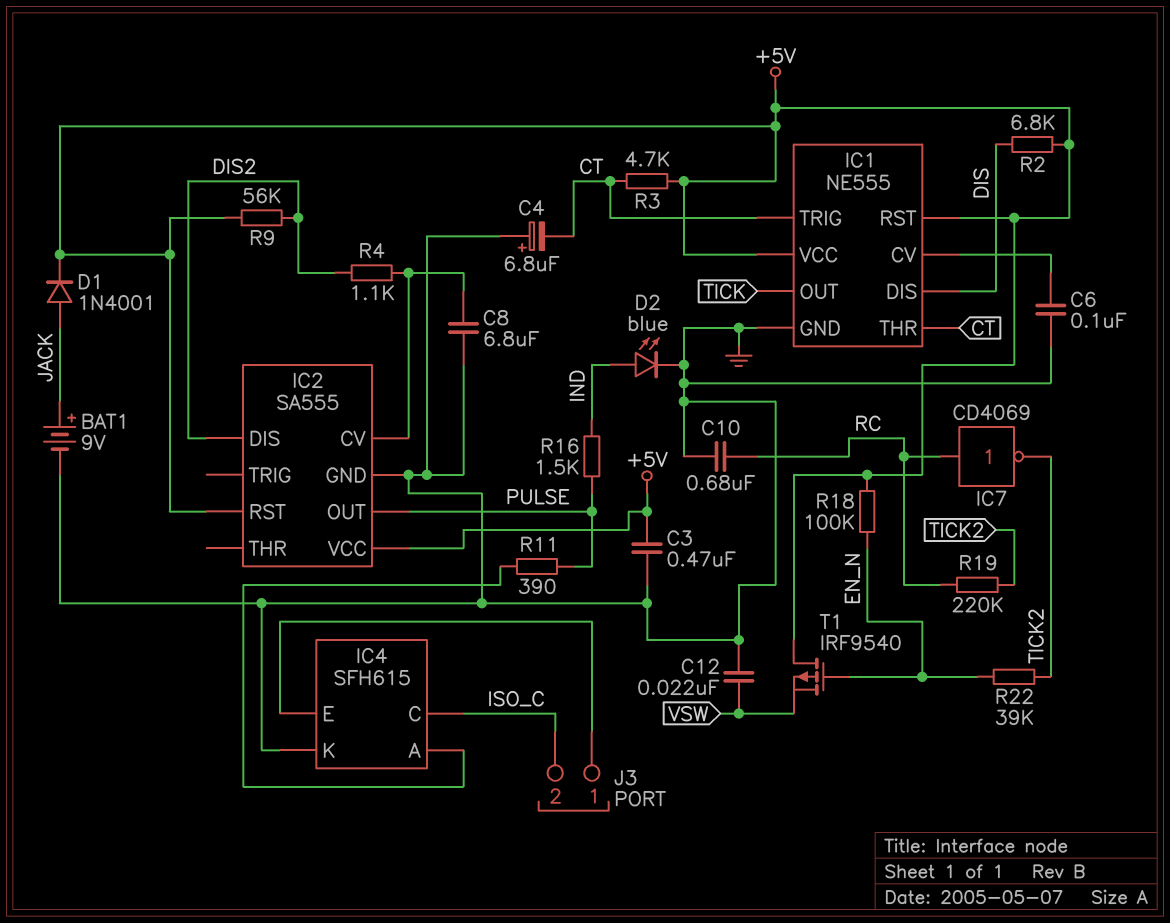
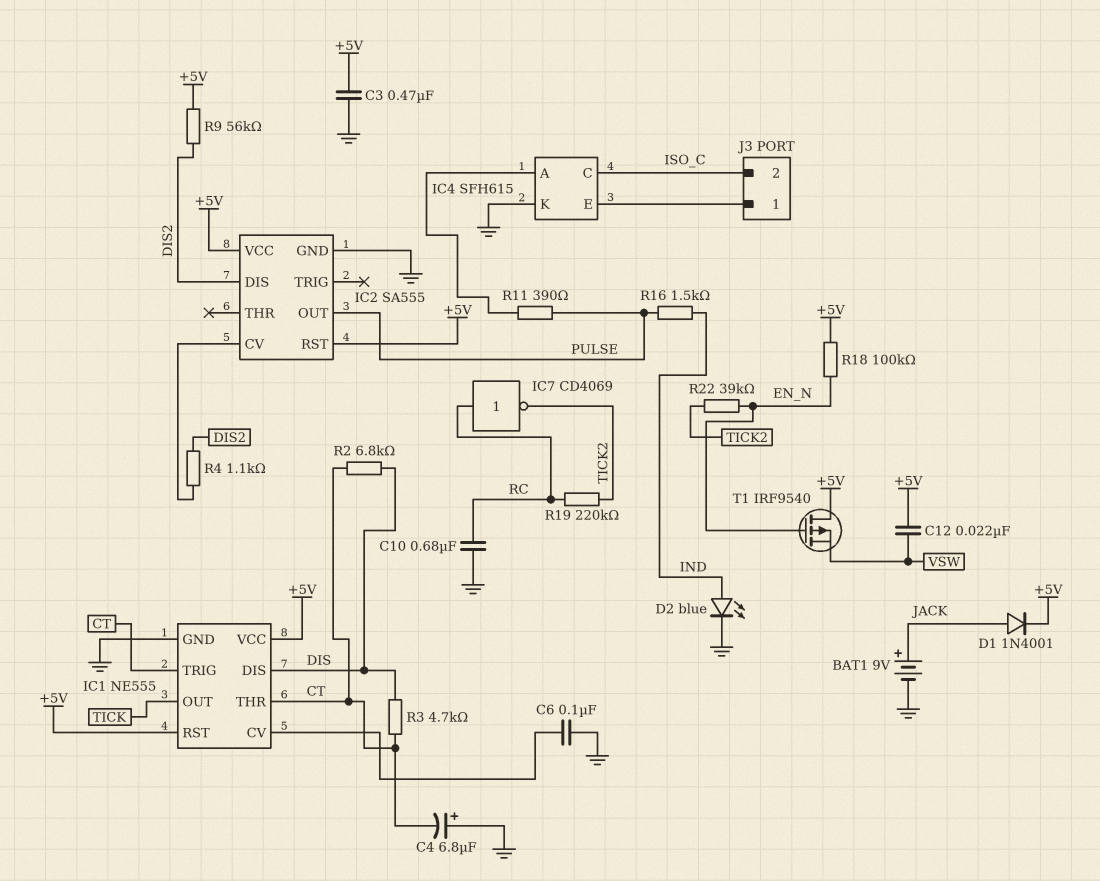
C8: 6.8uF (GND, IC2/CV) -> none
C12: 22nF (GND, VSW) -> 22nF (+5V, VSW)
R2: 6.8k (+5V, DIS) -> 6.8k (CT, DIS)
R3: 4.7k (+5V, CT) -> 4.7k (CT, DIS)

